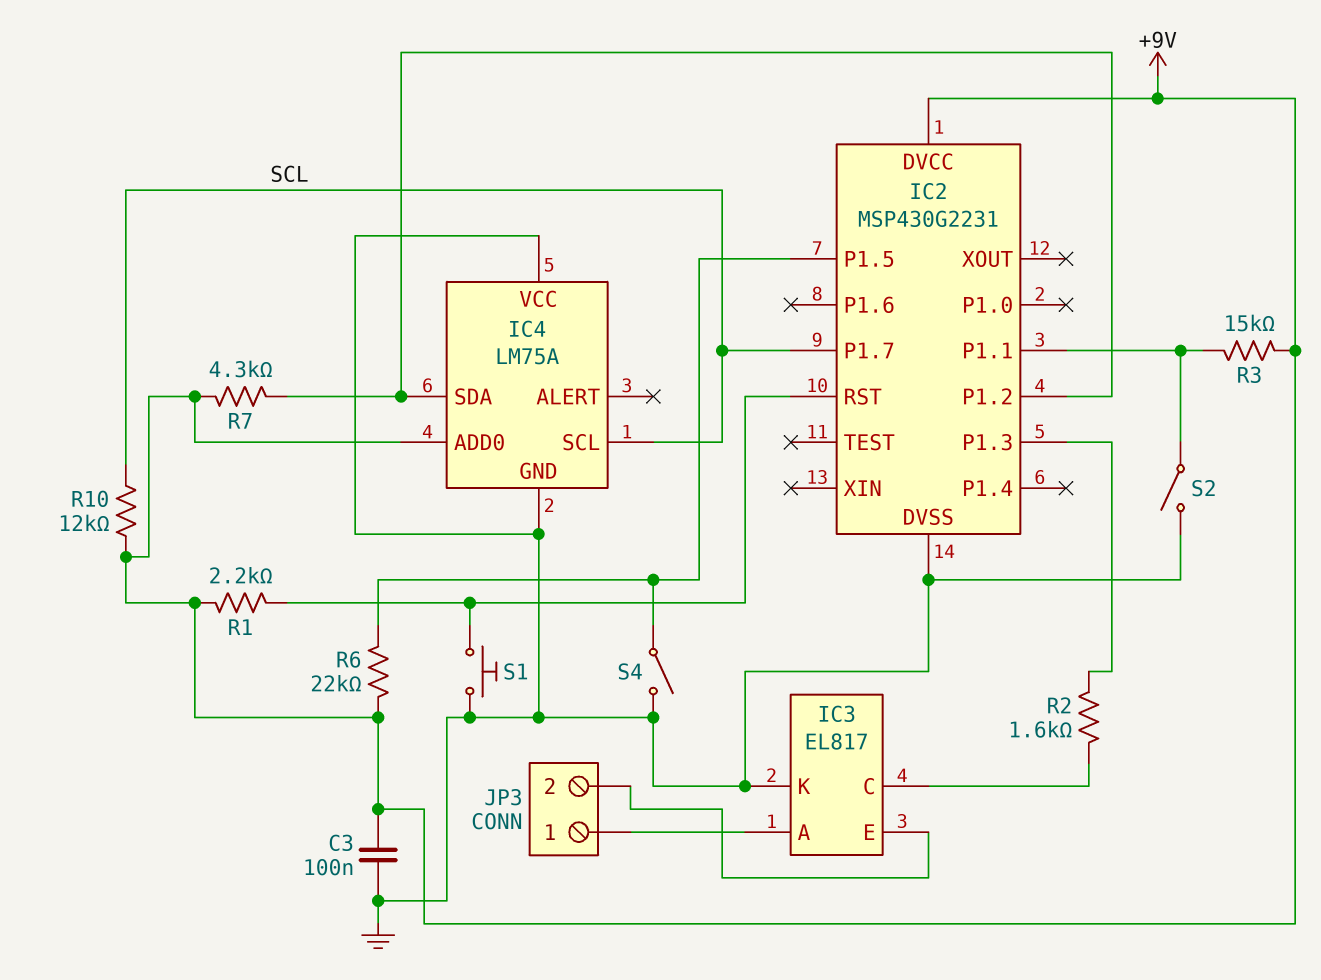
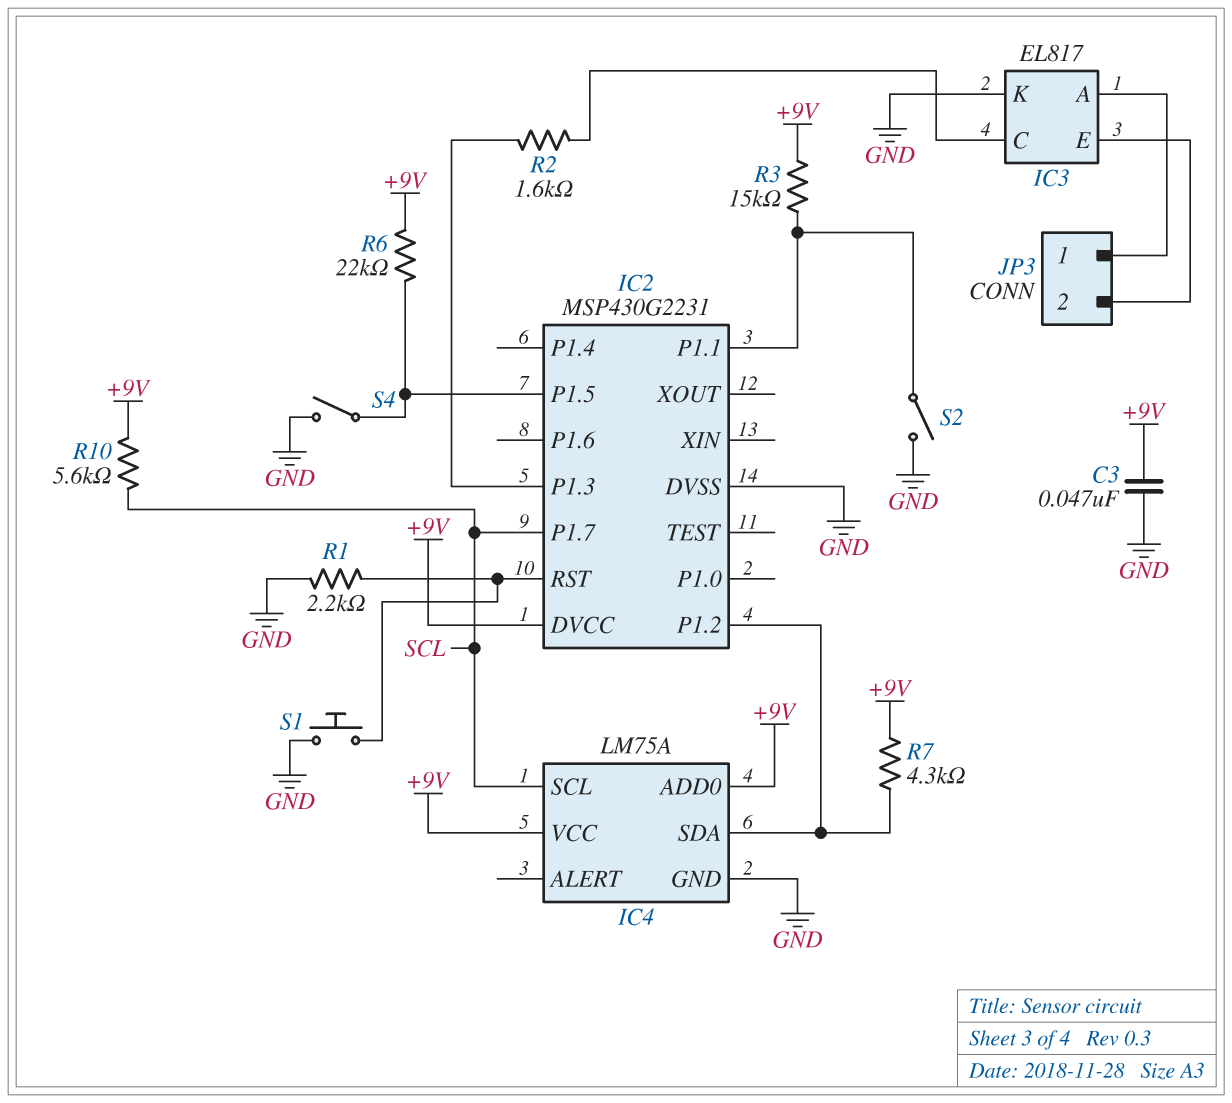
C3: 100nF (+9V, GND) -> 47nF (+9V, GND)
IC4 pin VCC: GND -> +9V
R1: 2.2k (+9V, IC2/RST) -> 2.2k (GND, IC2/RST)
R10: 12k (+9V, SCL) -> 5.6k (+9V, SCL)

